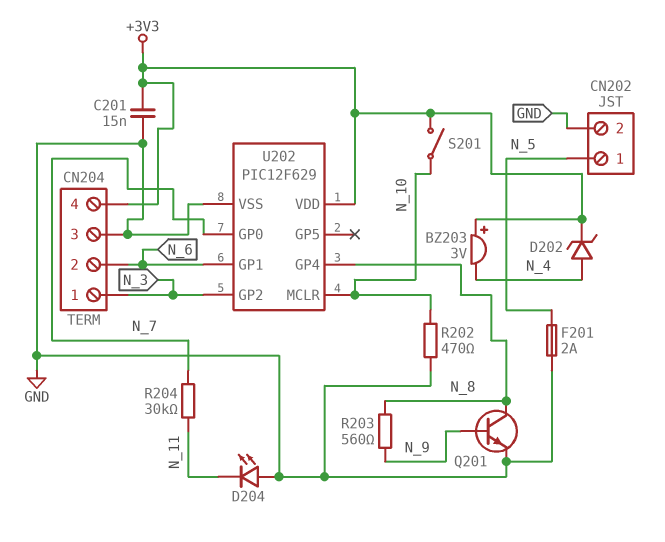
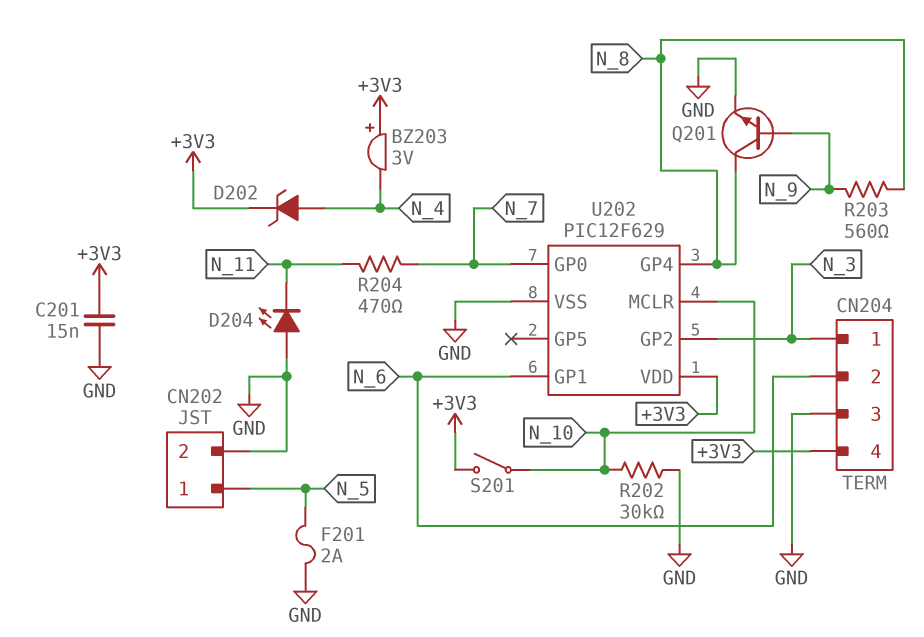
R202: 470 (GND, N_10) -> 30k (GND, N_10)
R204: 30k (N_7, N_11) -> 470 (N_7, N_11)

